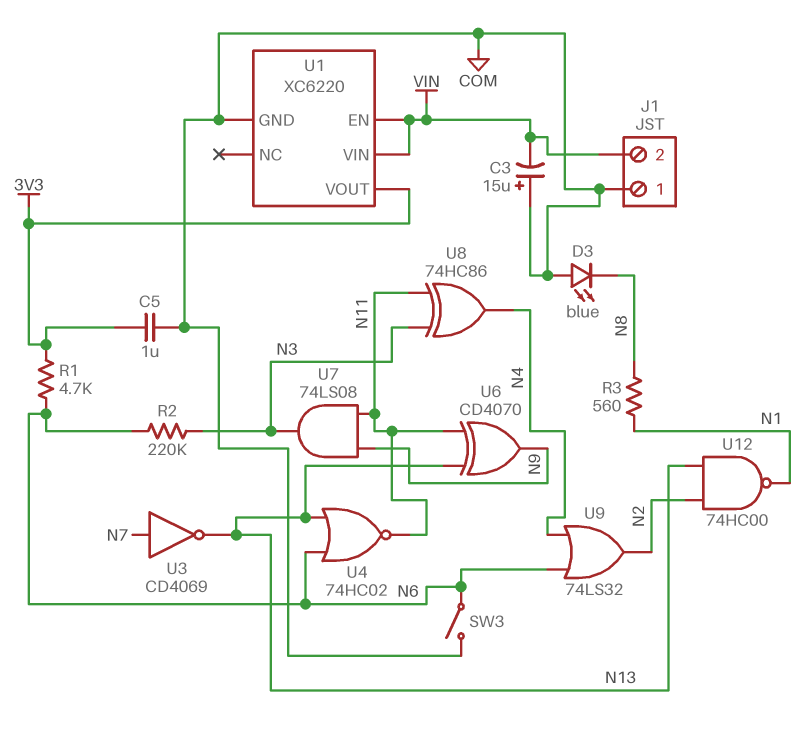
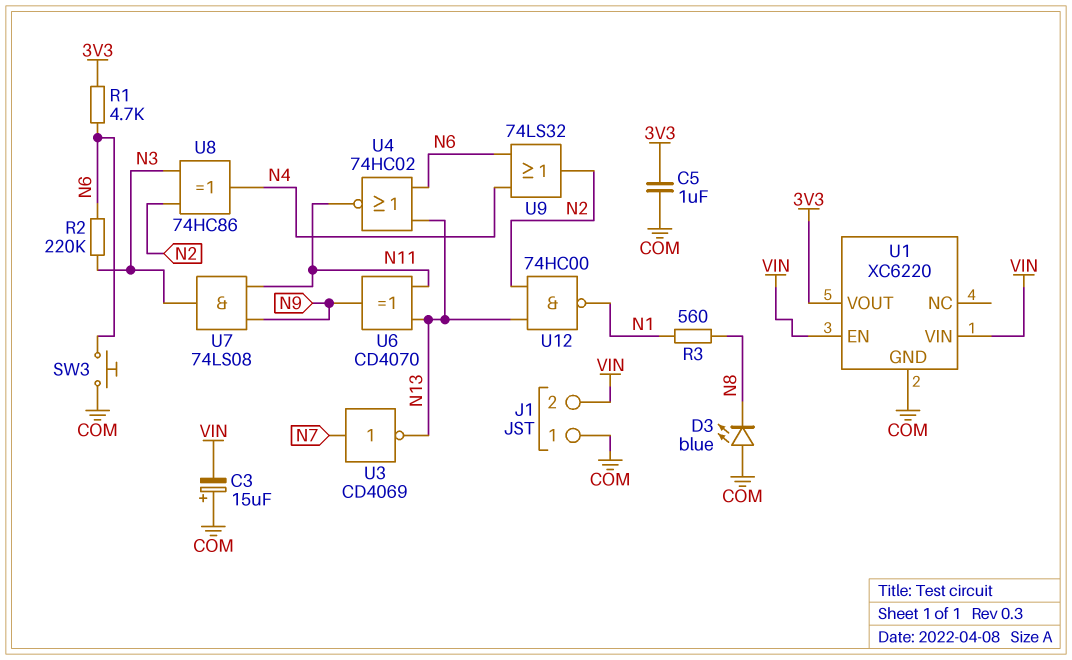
SW3: switch (COM, N6) -> button (COM, N6)
U8: XOR 74HC86 (in N3, in N11, out N4) -> XOR 74HC86 (in N2, in N3, out N4)

